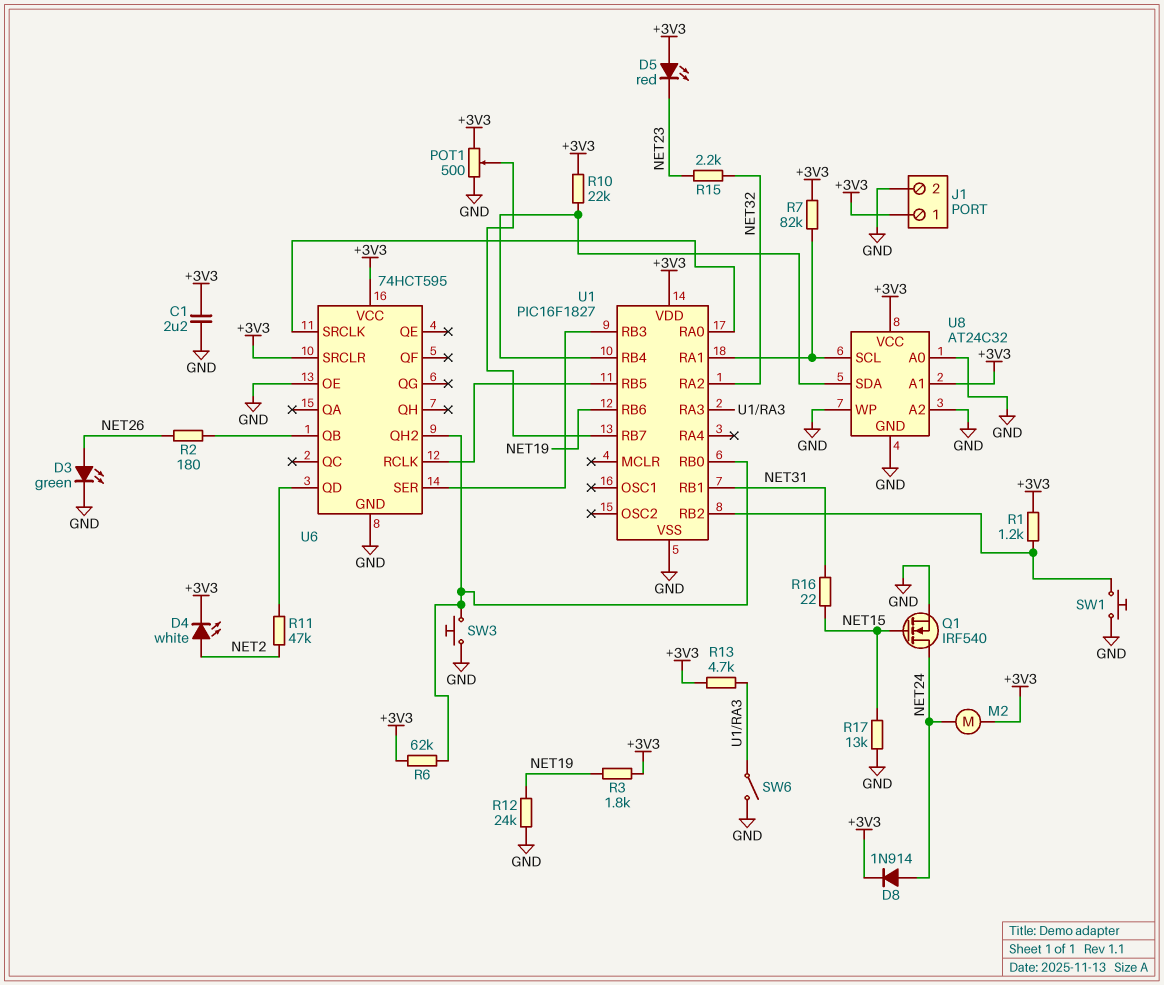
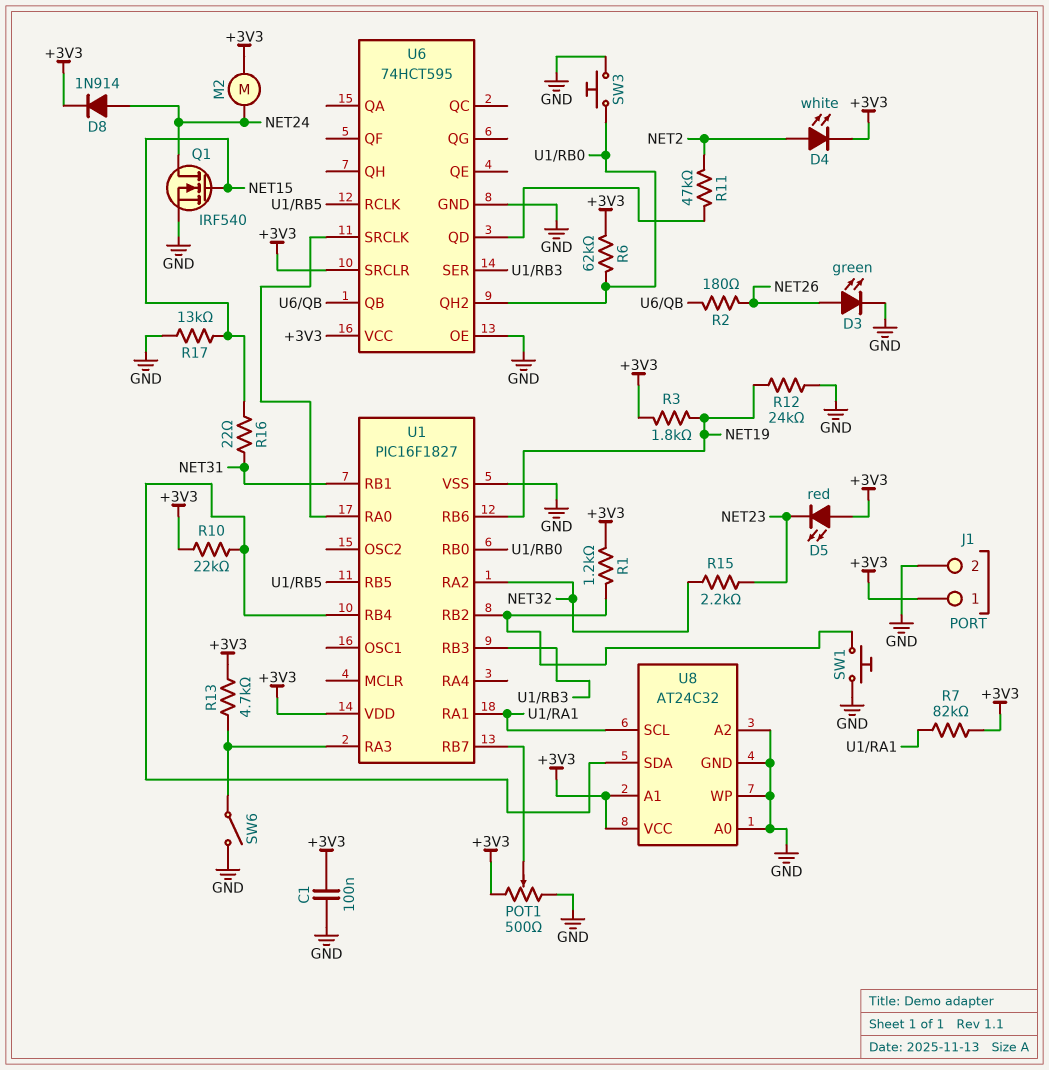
C1: 2.2uF (+3V3, GND) -> 100nF (+3V3, GND)

